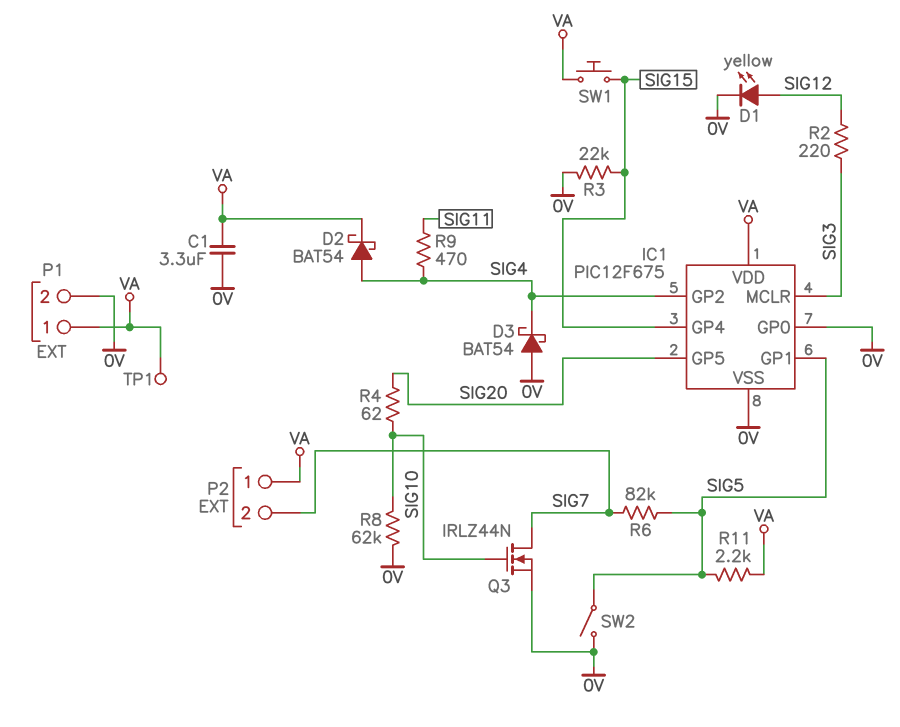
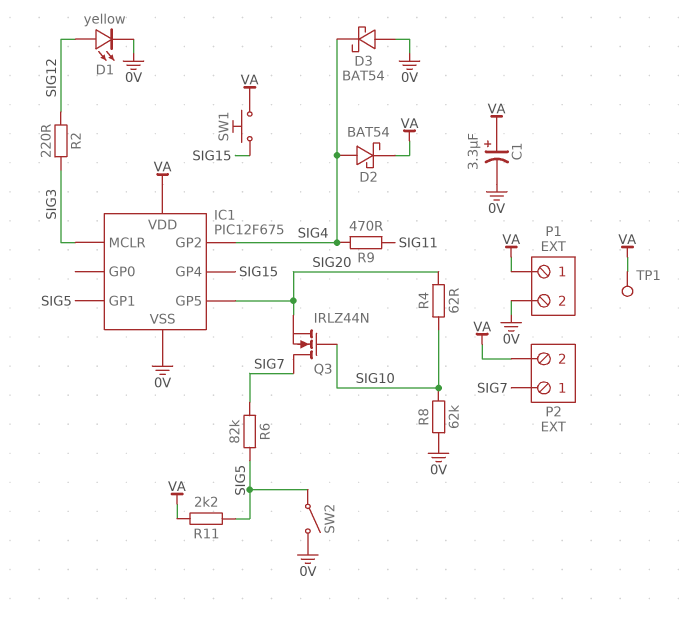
C1: 3.3uF (0V, VA) -> 3.3uF (plus VA, minus 0V)
IC1 pin GP0: 0V -> none
P2 pin 1: VA -> SIG7
P2 pin 2: SIG7 -> VA
Q3: NMOS IRLZ44N (G SIG10, D SIG7, S 0V) -> NMOS IRLZ44N (G SIG10, D SIG7, S SIG20)
R3: 22k (0V, SIG15) -> none

